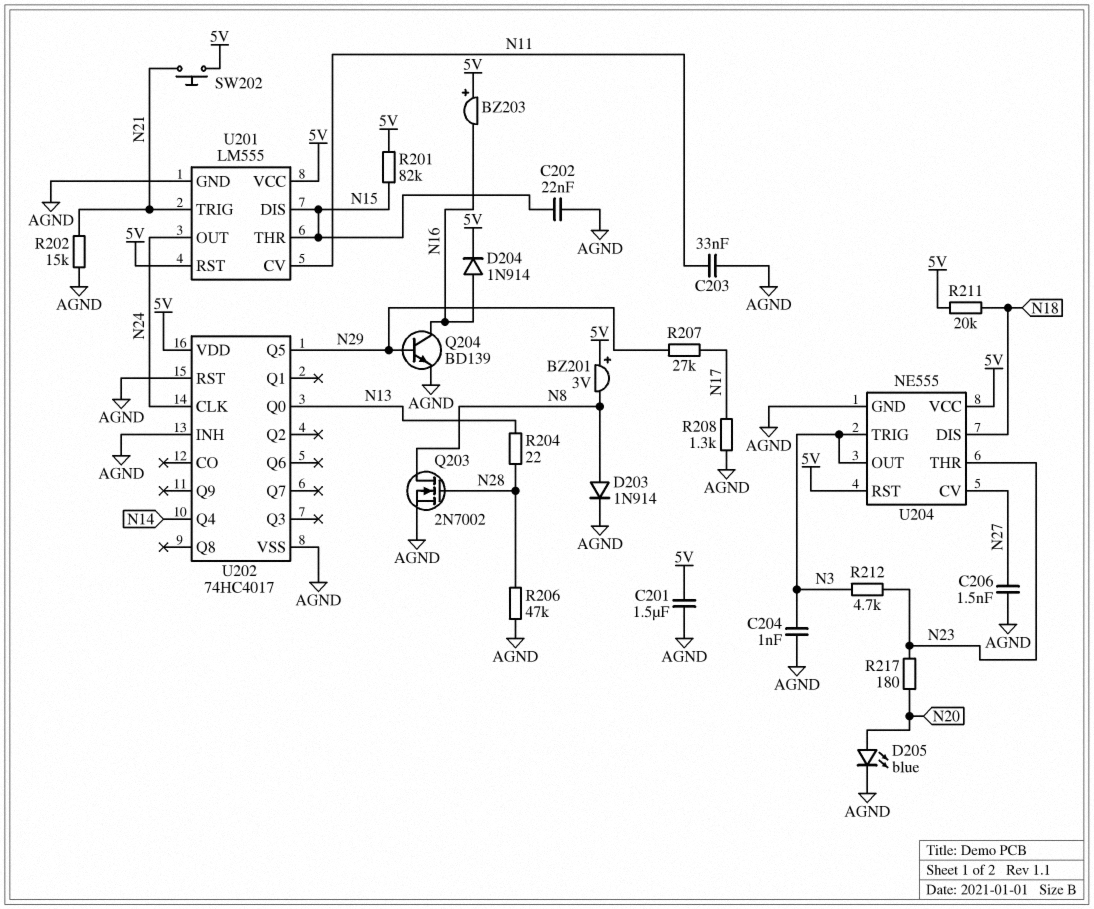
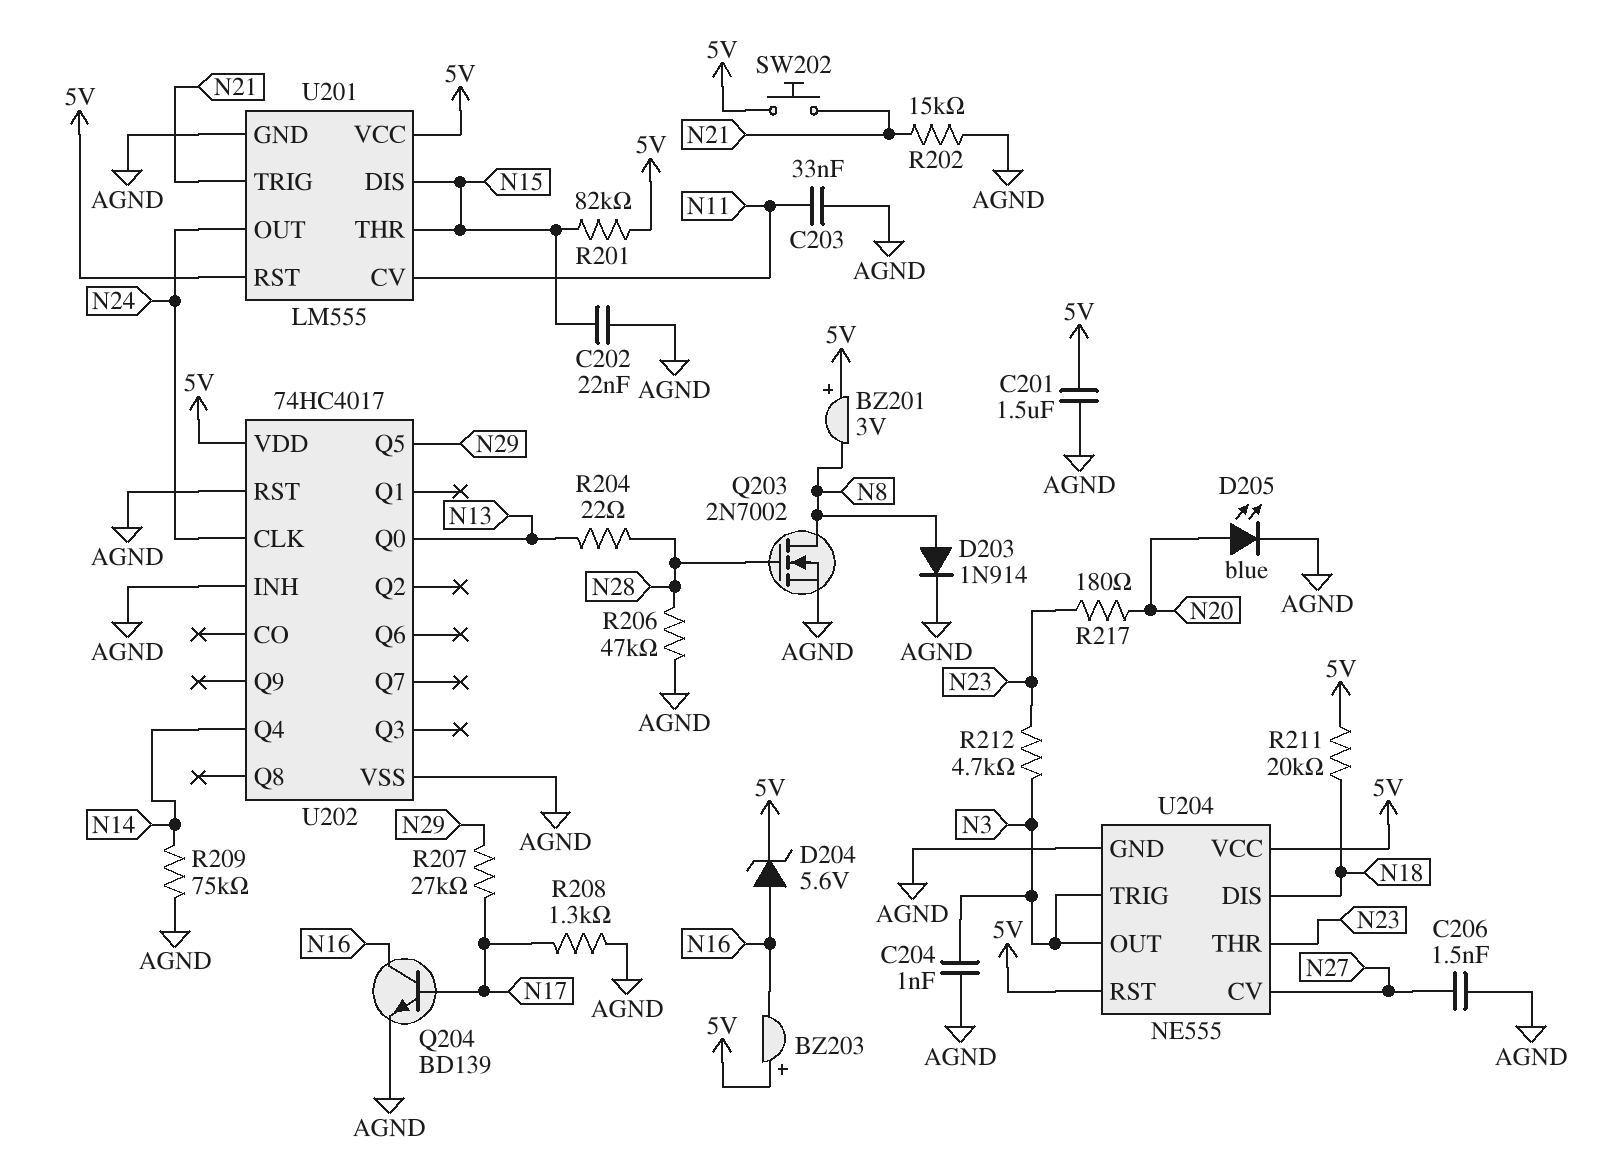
D204: diode 1N914 (A N16, K 5V) -> zener 5.6V (A N16, K 5V)
Q204: NPN BD139 (B N29, C N16, E AGND) -> NPN BD139 (B N17, C N16, E AGND)
R209: none -> 75k (AGND, N14)

